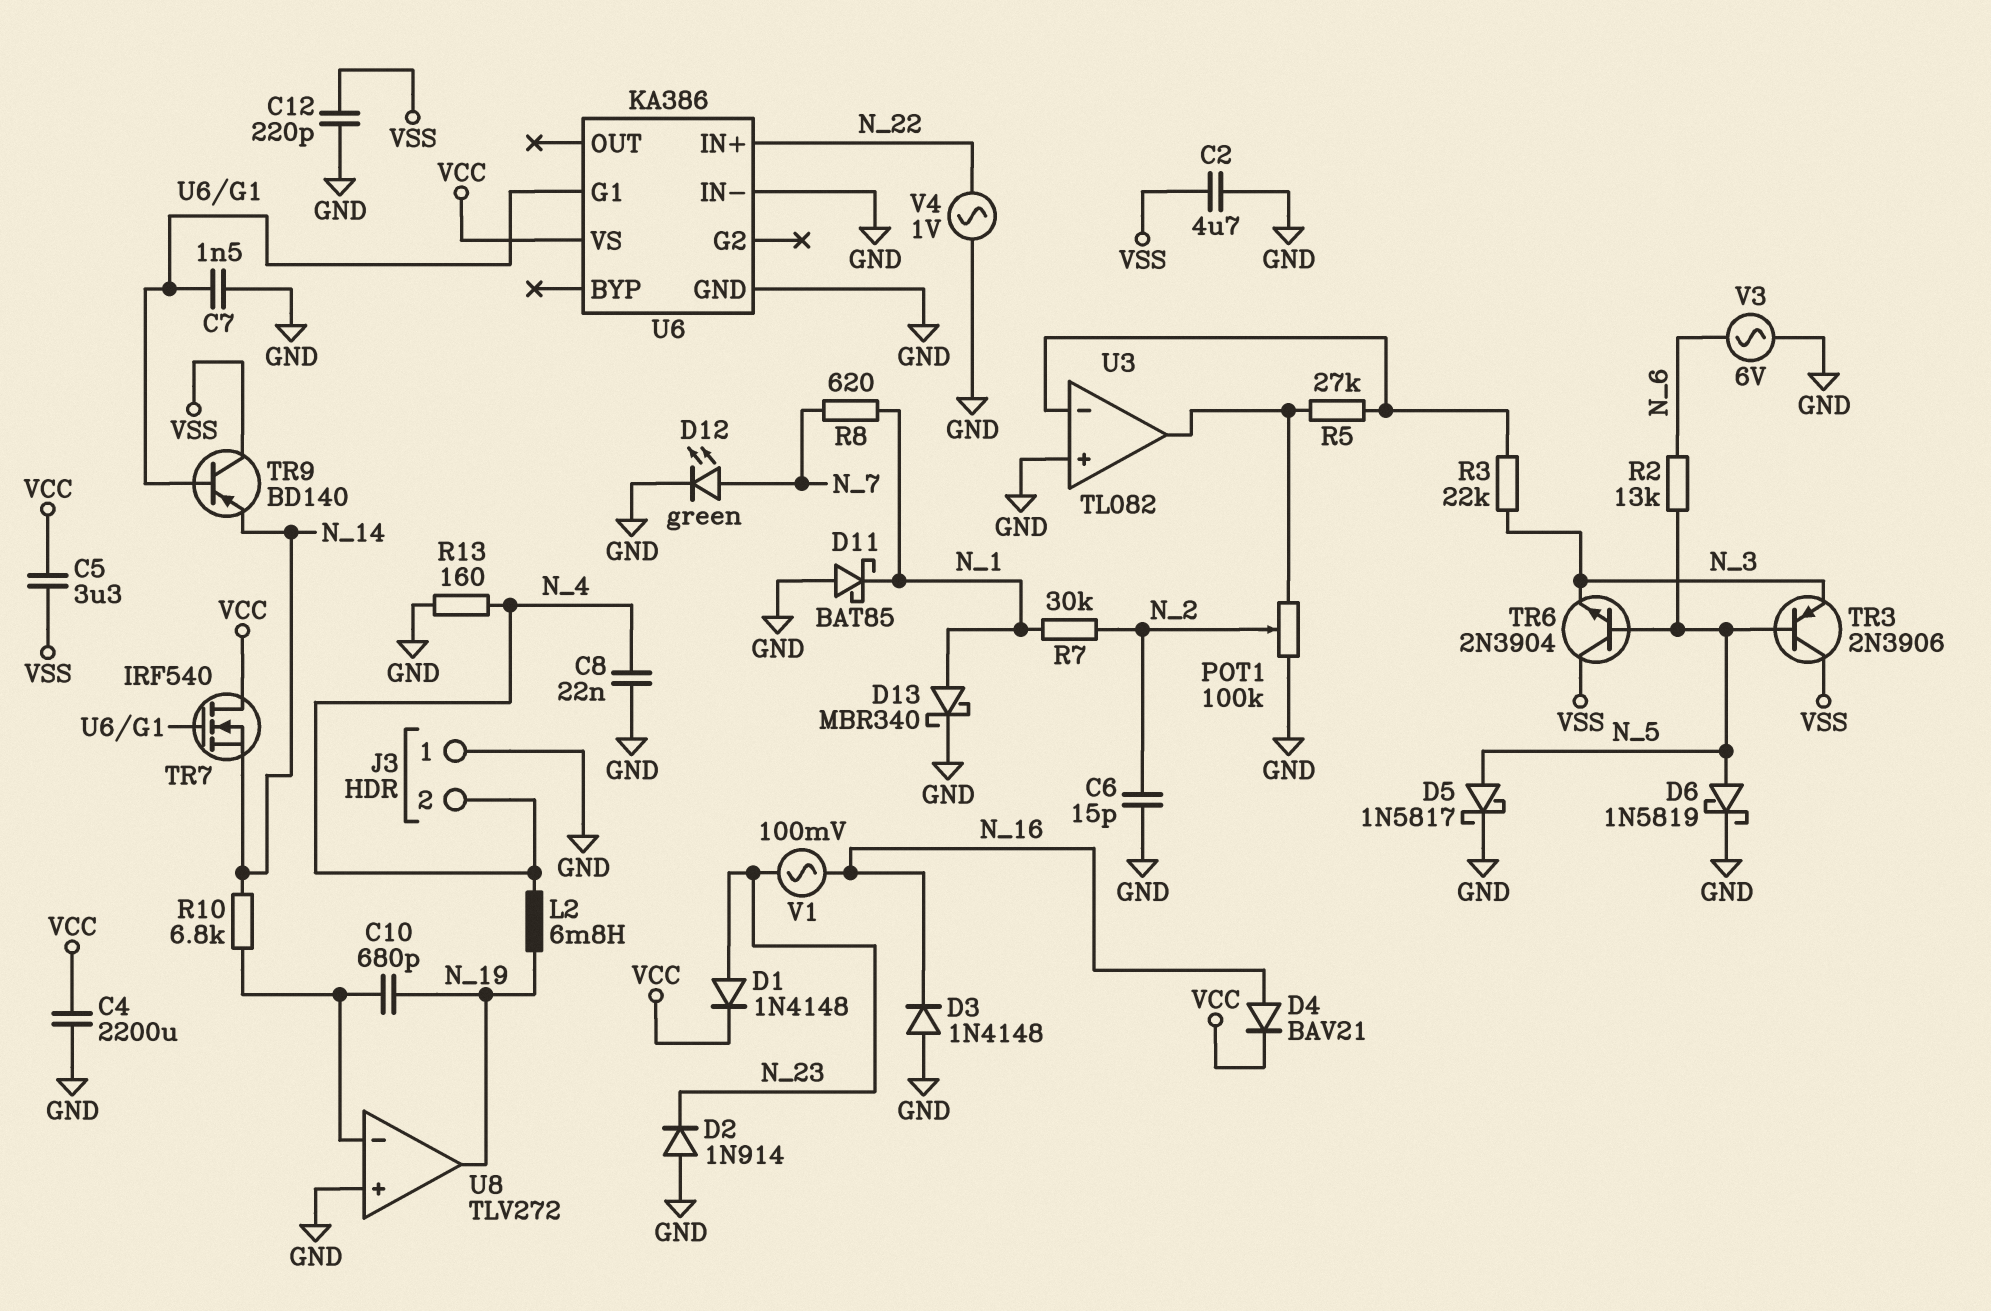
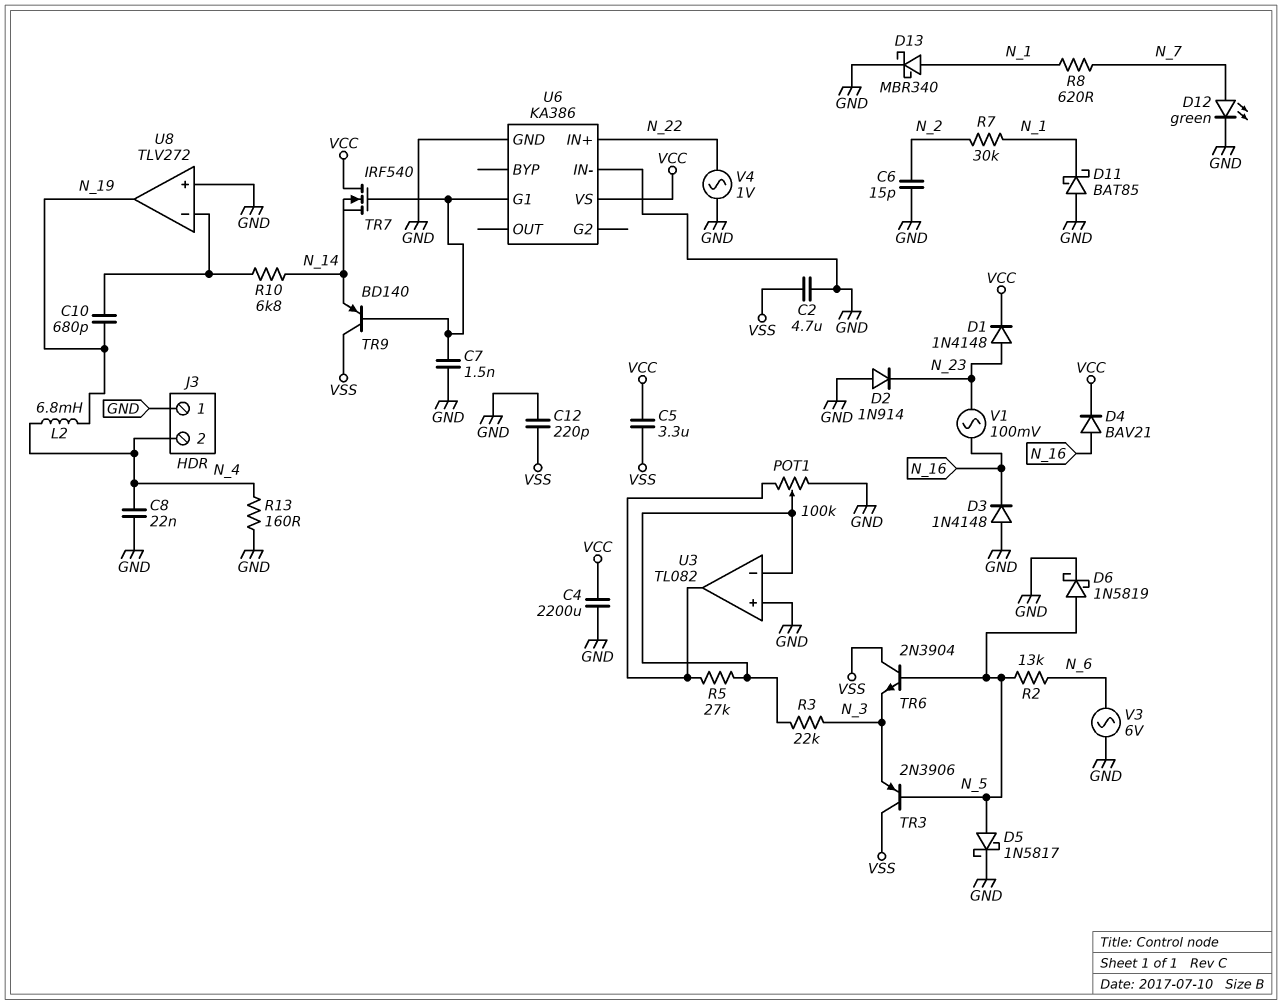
POT1: 100k (GND, U3/out, wiper N_2) -> 100k (GND, U3/out, wiper U3/in-)

